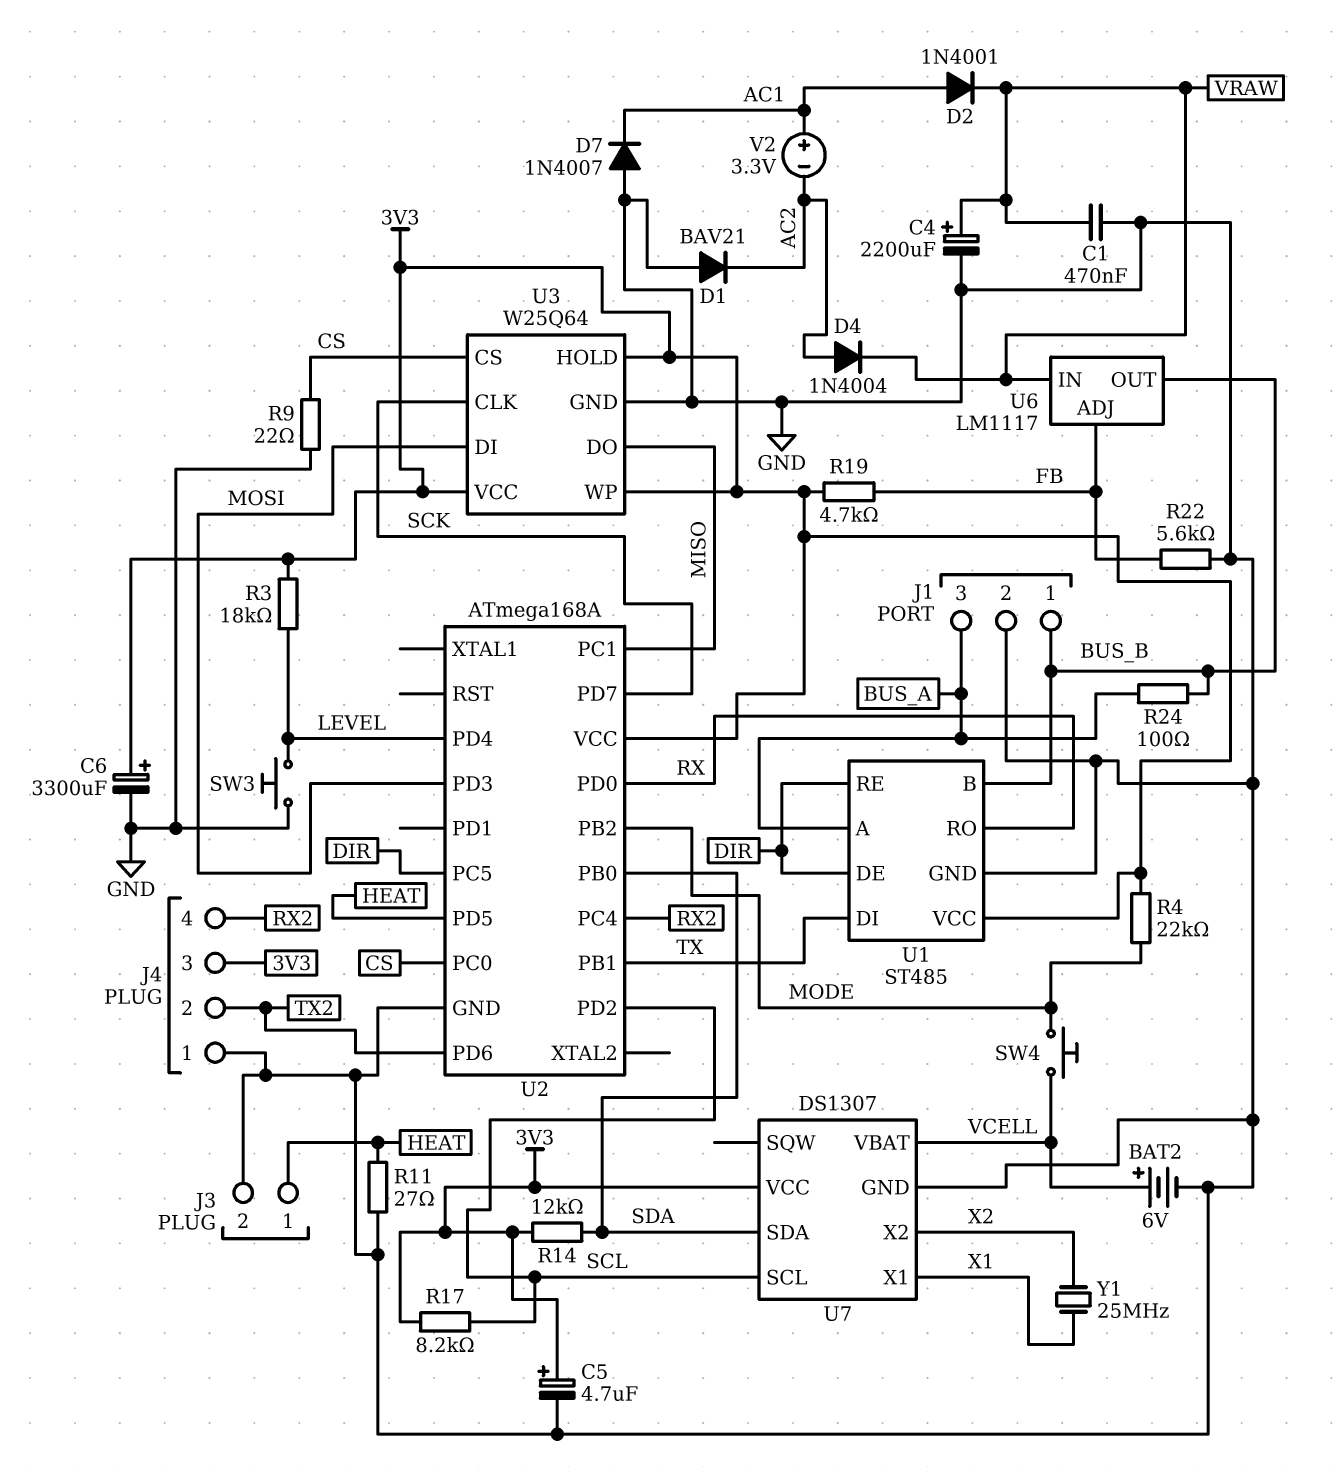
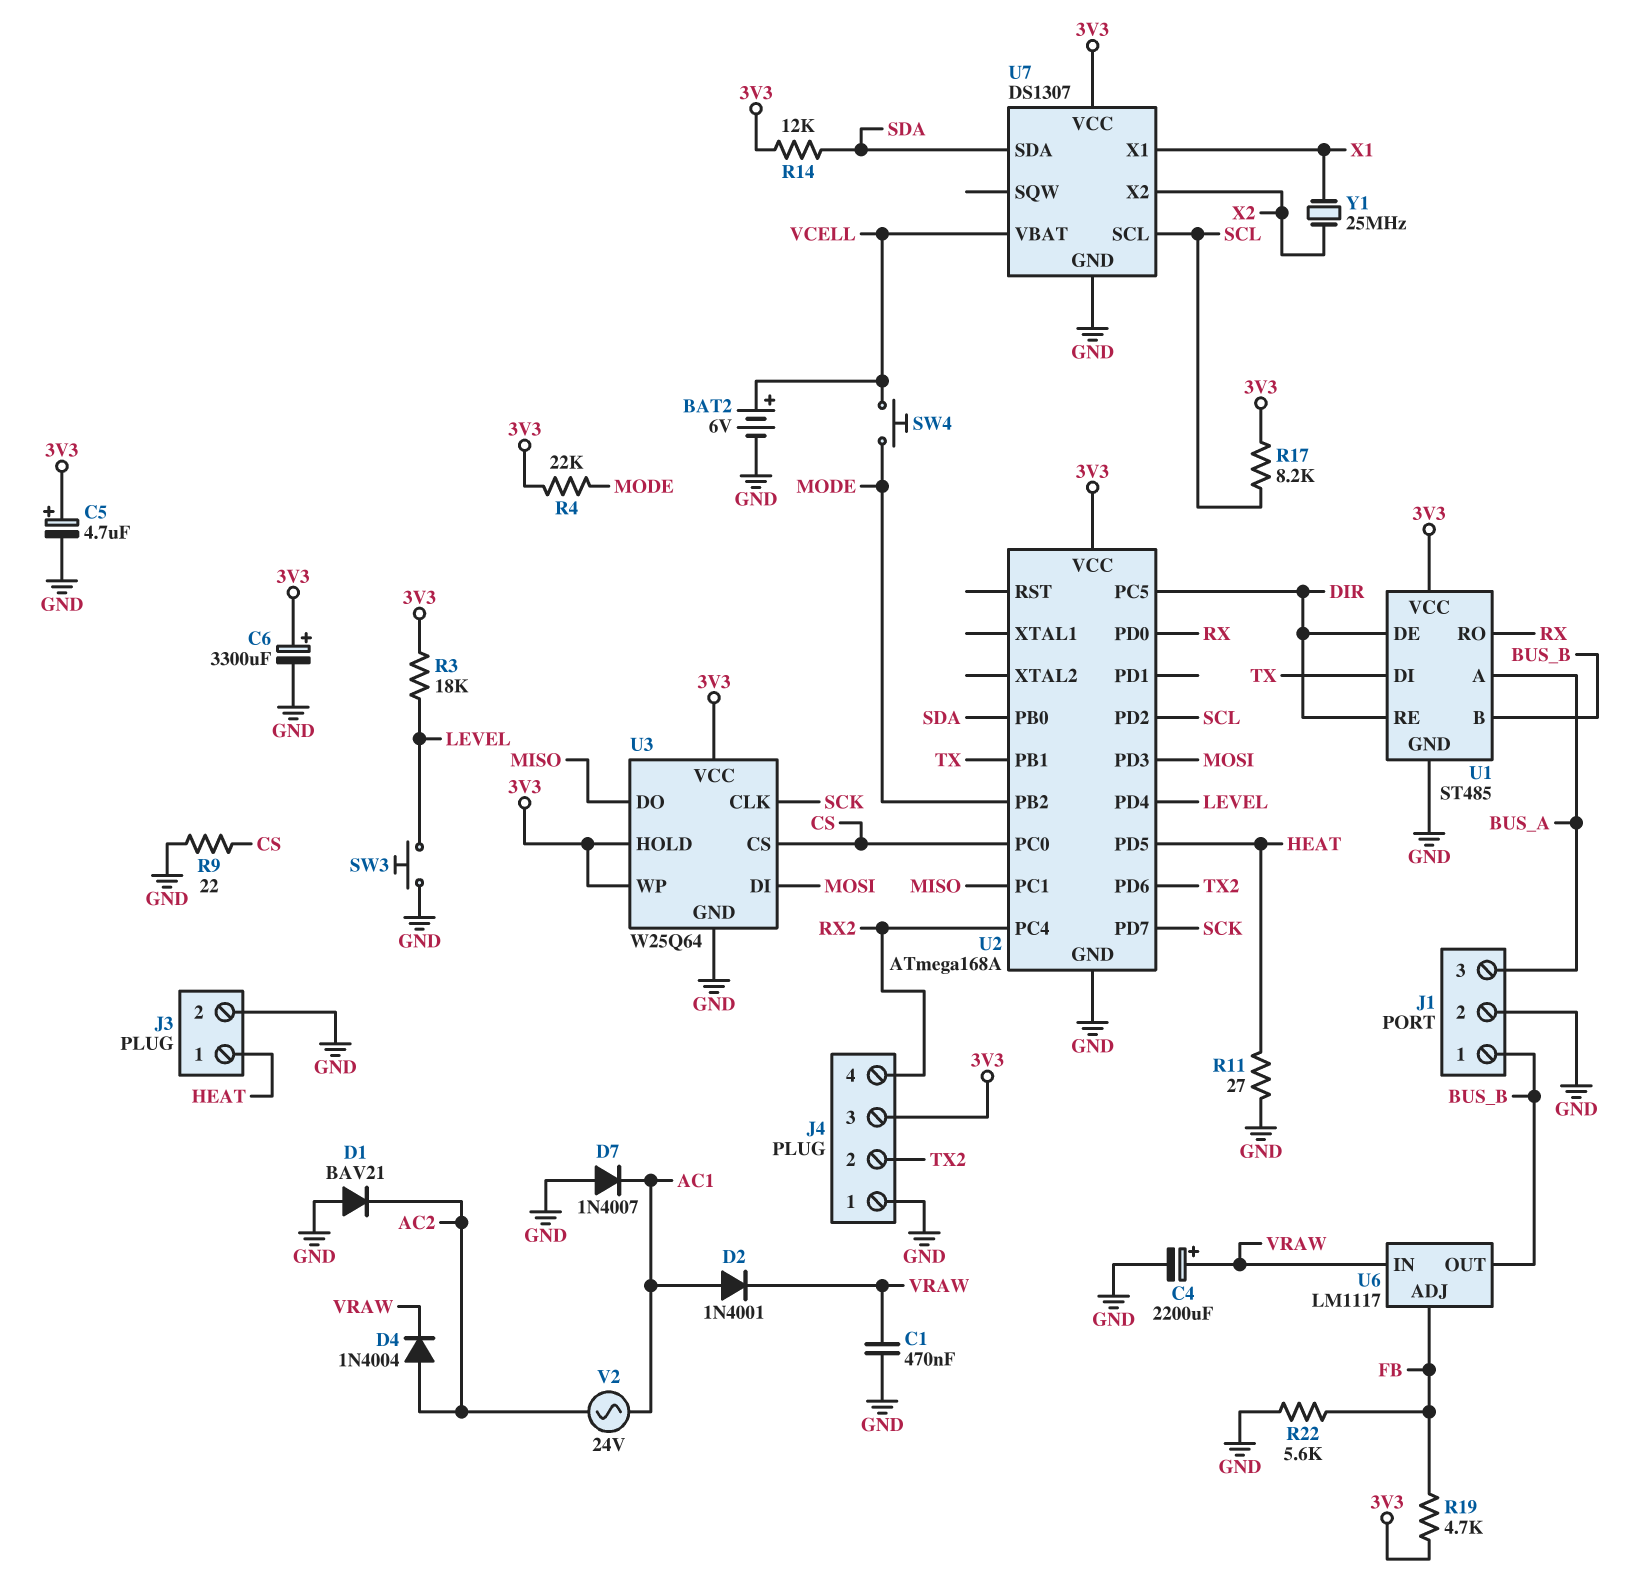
R24: 100 (BUS_A, BUS_B) -> none
V2: 3.3V (plus AC1, minus AC2) -> AC 24V (AC1, AC2)

